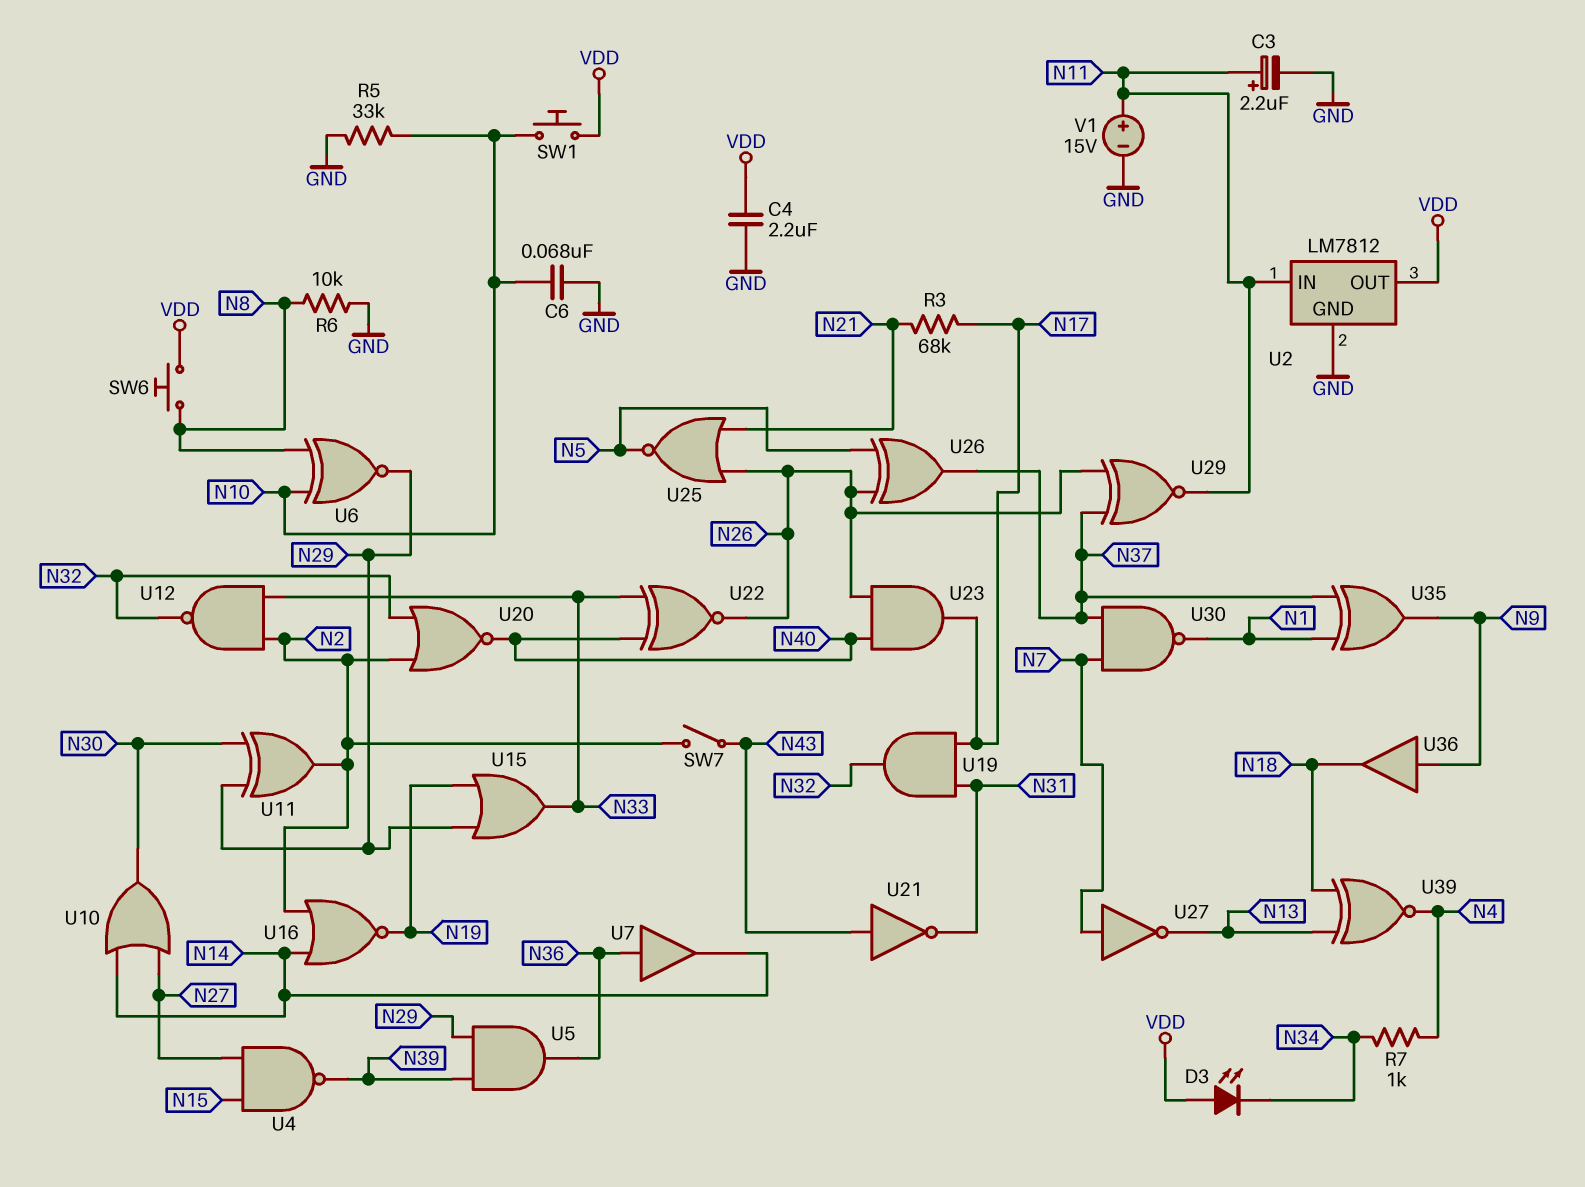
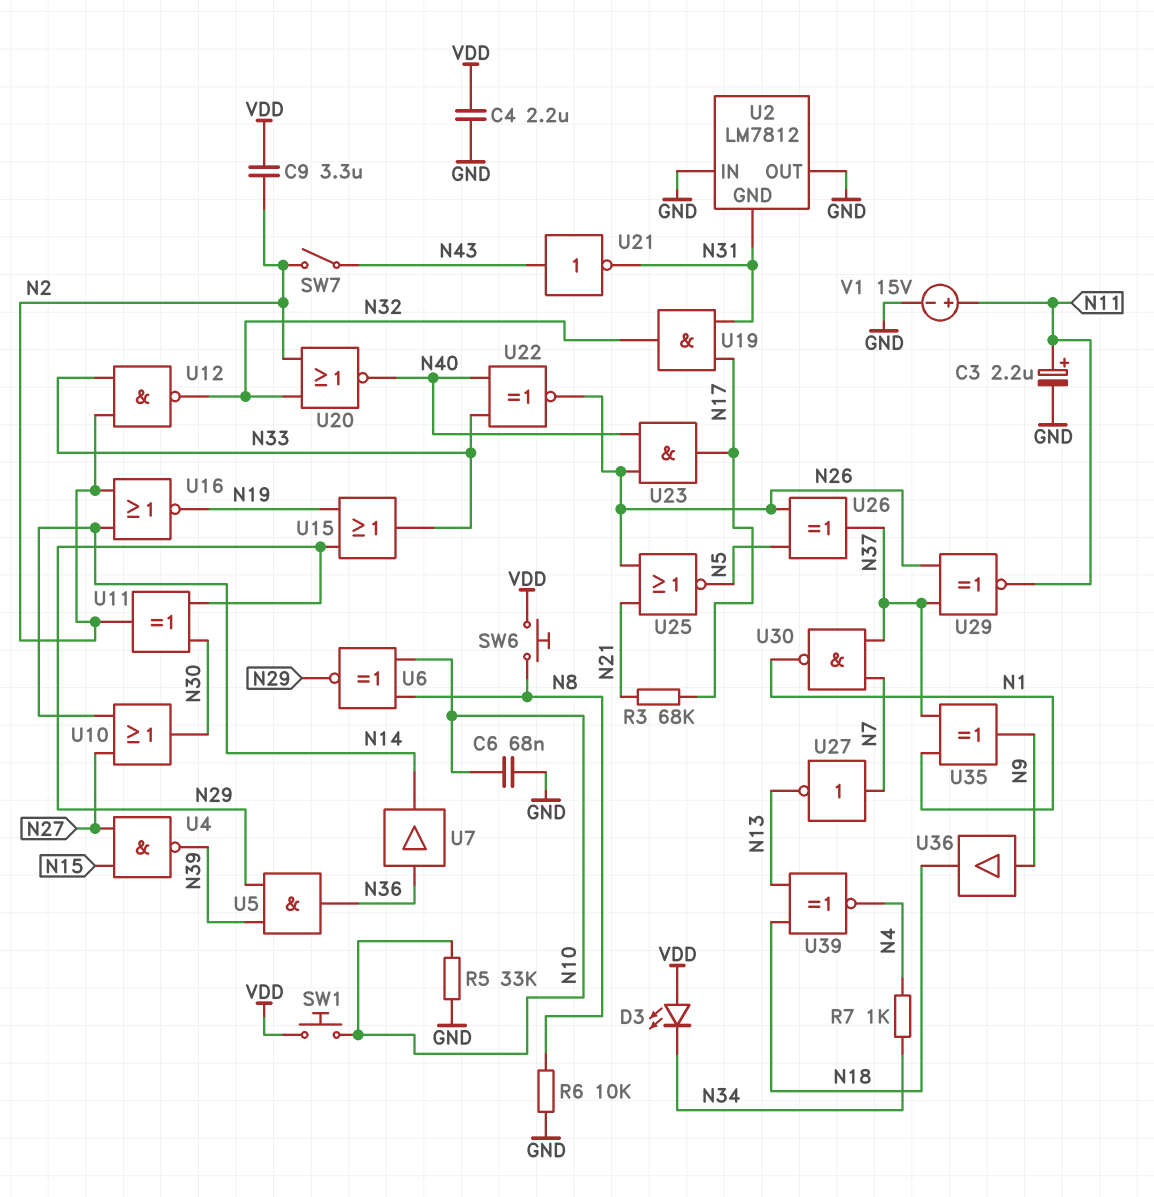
C9: none -> 3.3uF (N2, VDD)
U2 pin GND: GND -> N31
U2 pin IN: N11 -> GND
U2 pin OUT: VDD -> GND

